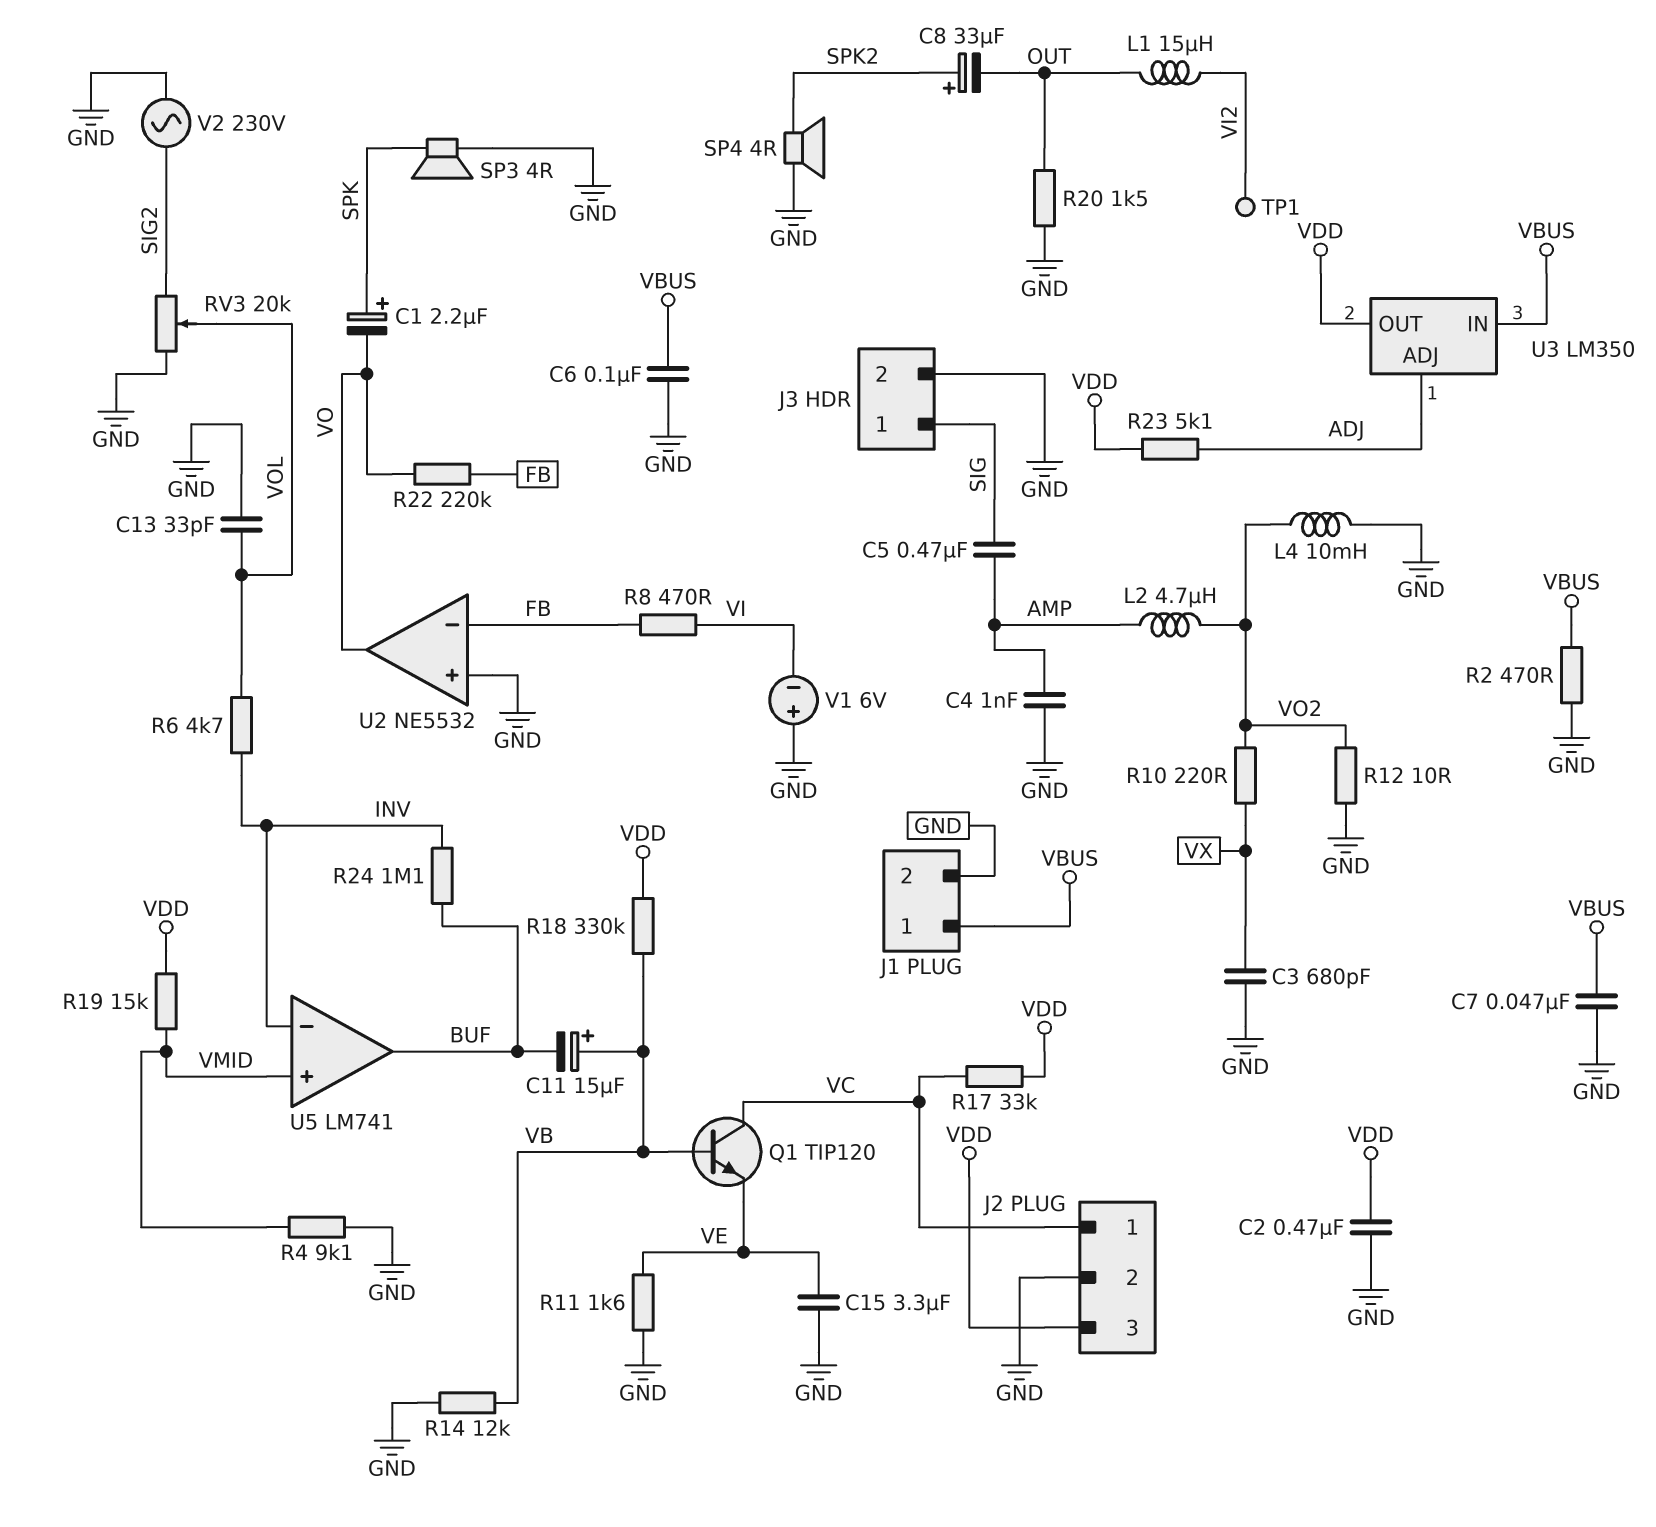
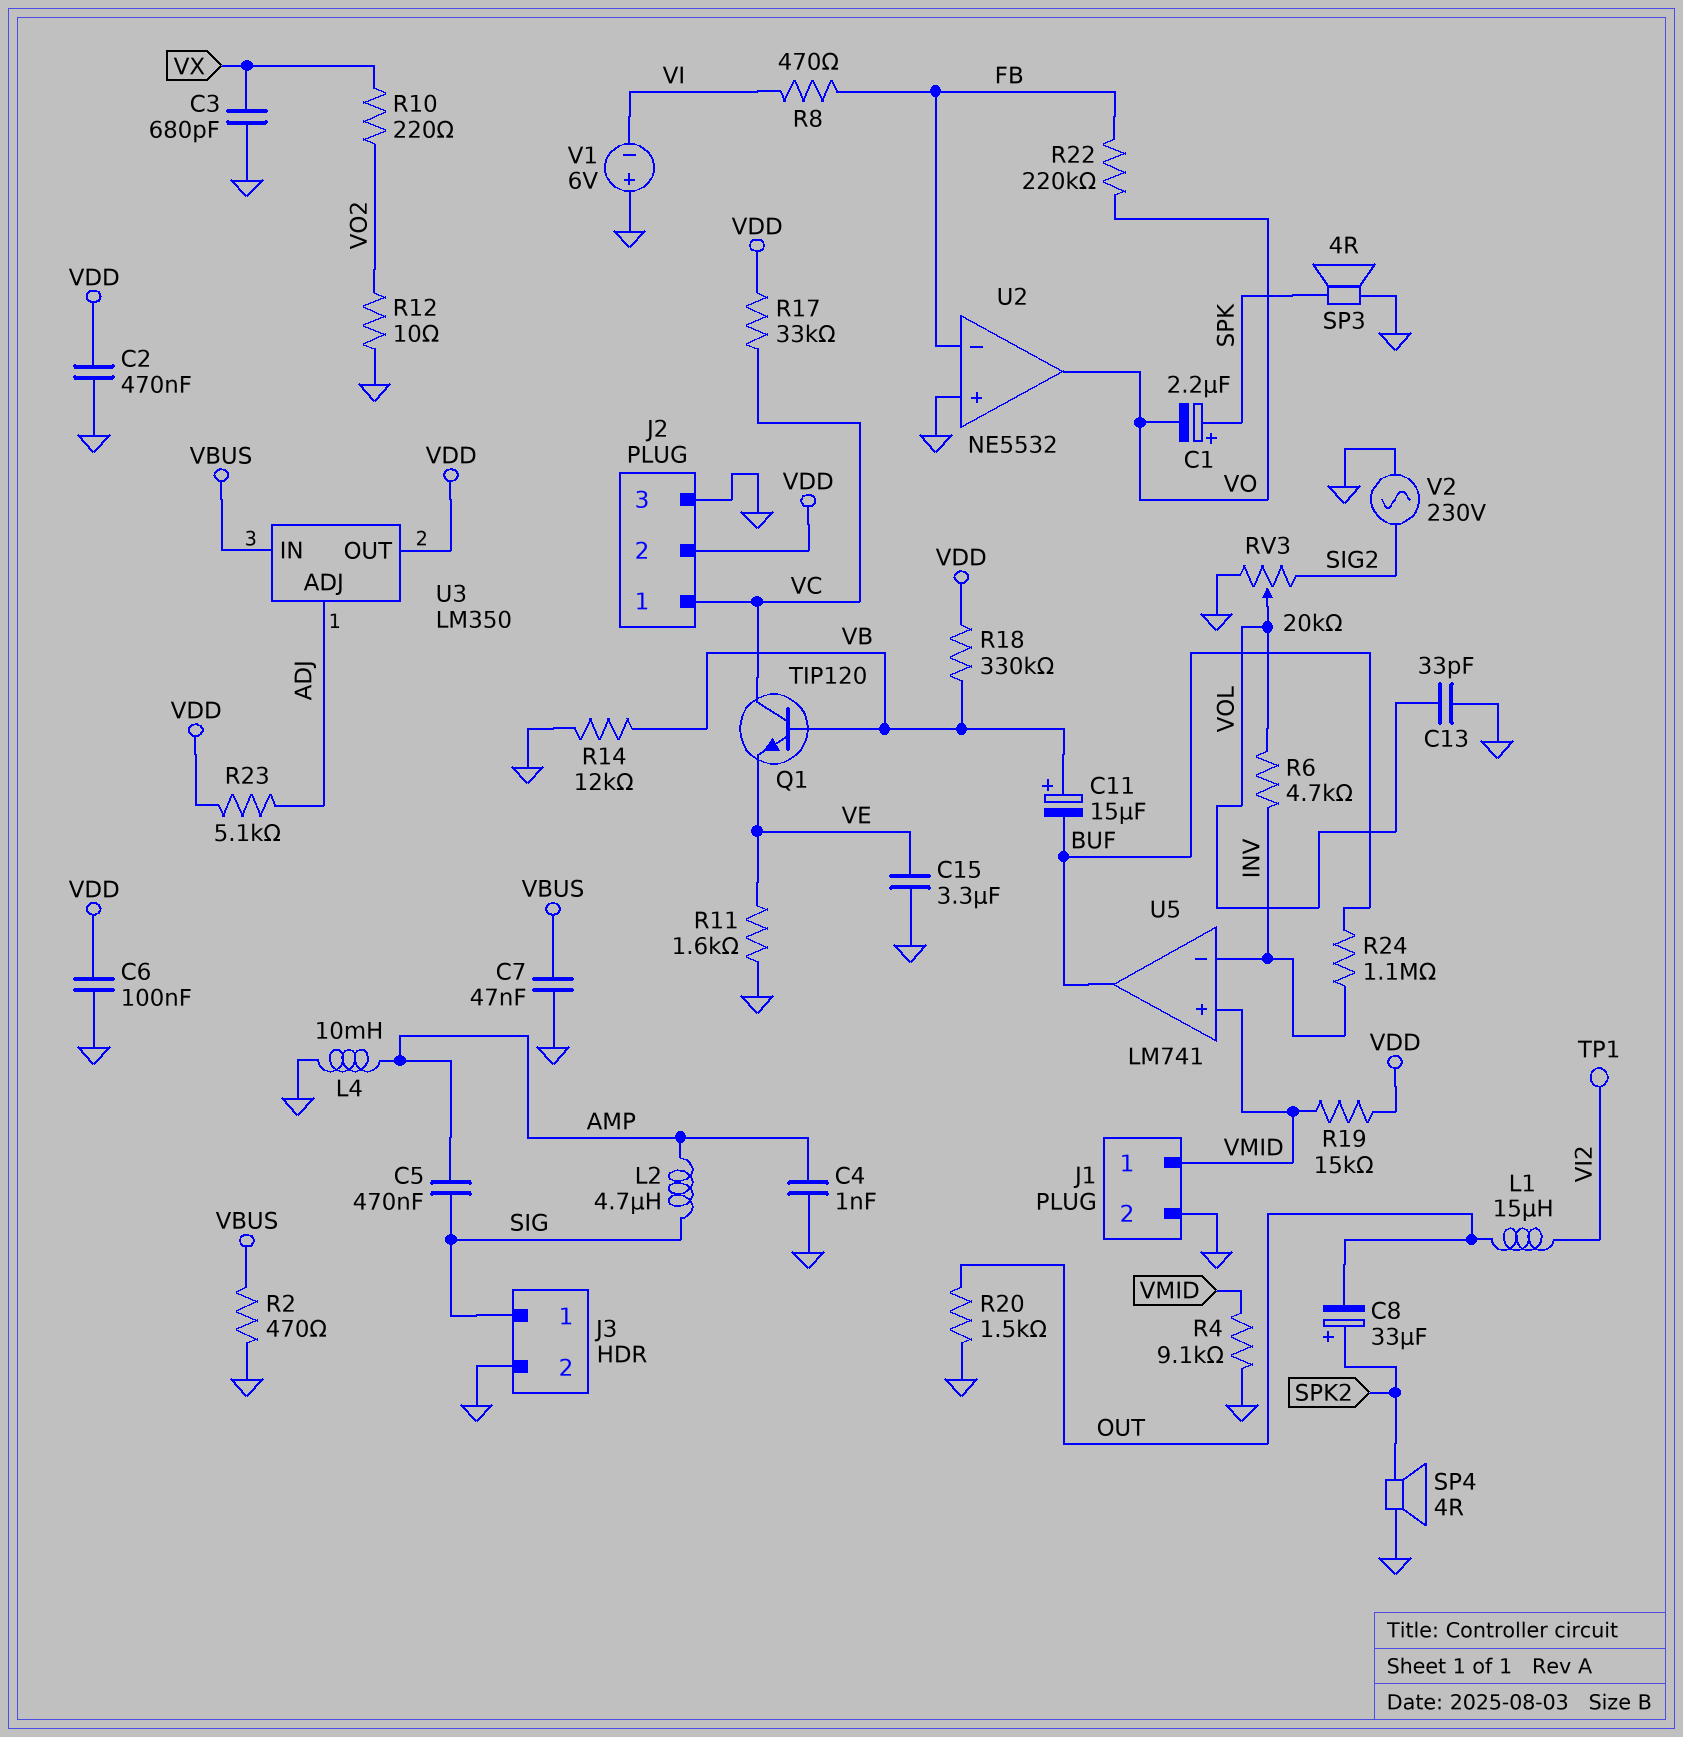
C6: 100nF (GND, VBUS) -> 100nF (GND, VDD)
J1 pin 1: VBUS -> VMID
J2 pin 2: GND -> VDD
J2 pin 3: VDD -> GND
L2: 4.7uH (AMP, VO2) -> 4.7uH (AMP, SIG)
L4: 10mH (GND, VO2) -> 10mH (AMP, GND)

